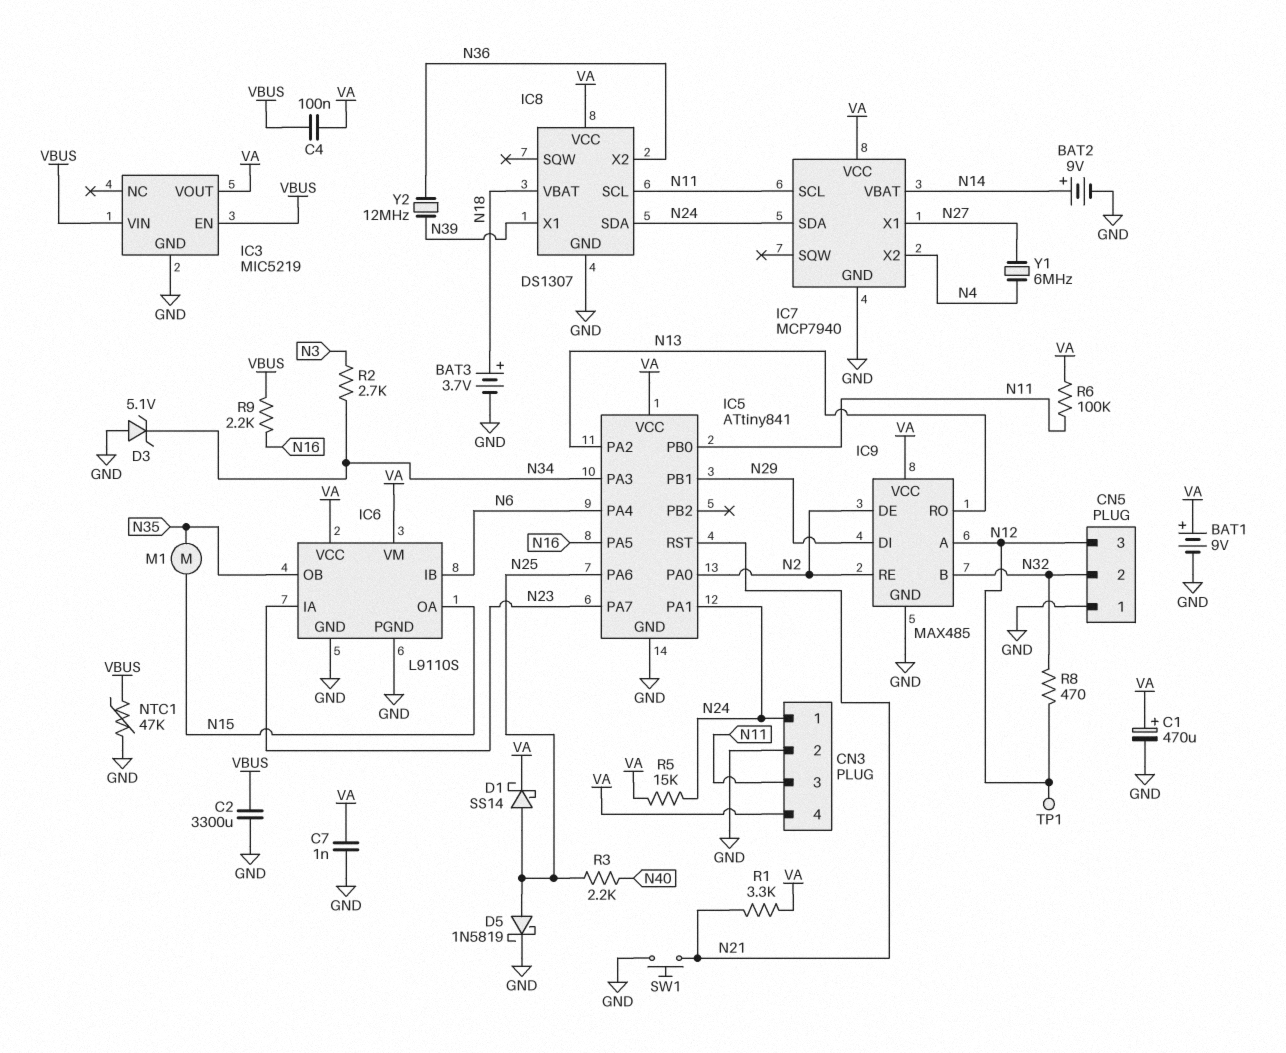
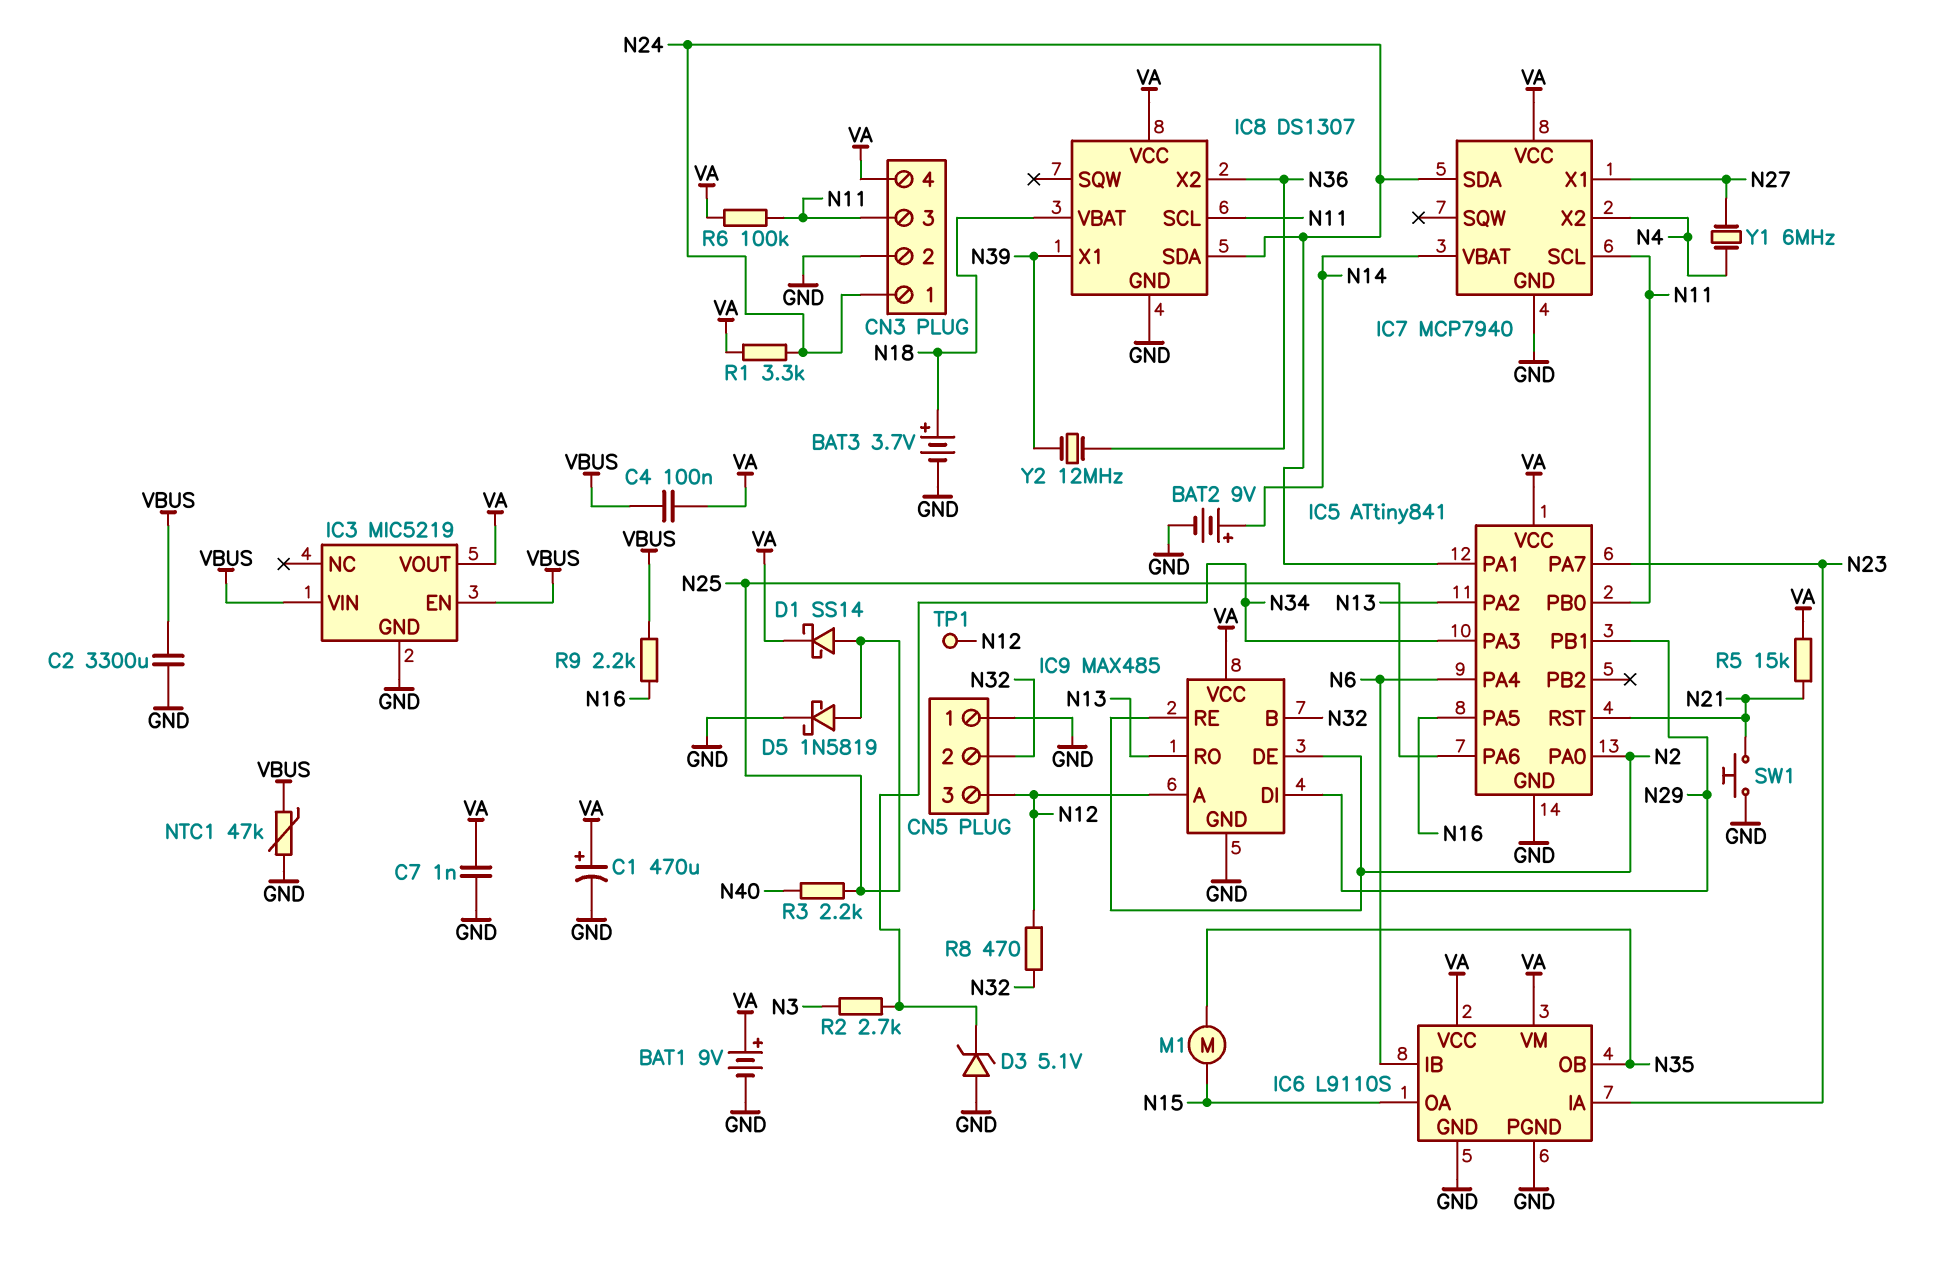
R1: 3.3k (N21, VA) -> 3.3k (N24, VA)
R5: 15k (N24, VA) -> 15k (N21, VA)

